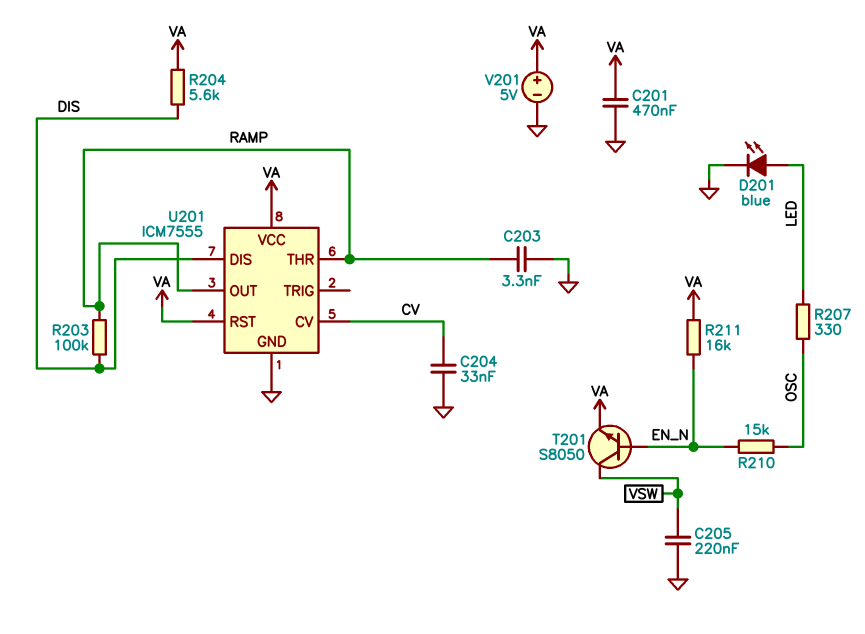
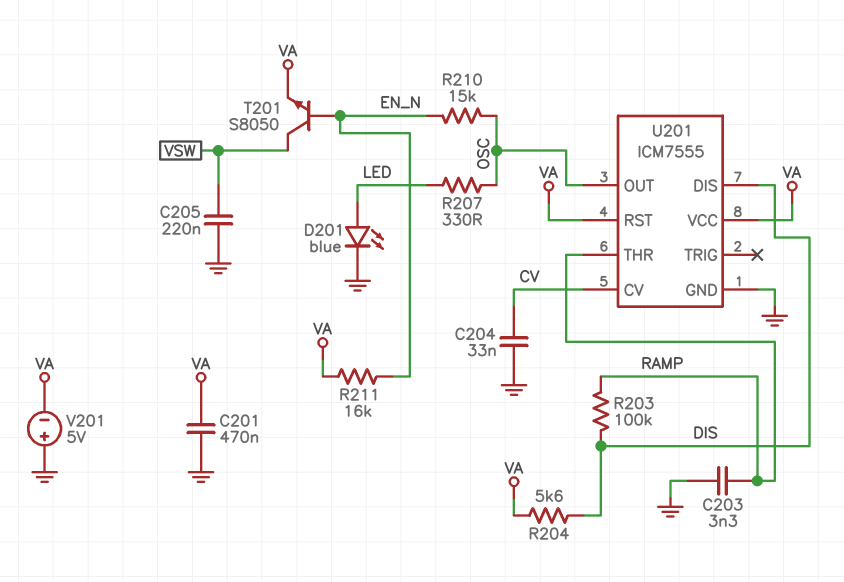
U201 pin OUT: RAMP -> OSC
V201: 5V (plus VA, minus GND) -> 5V (plus GND, minus VA)

